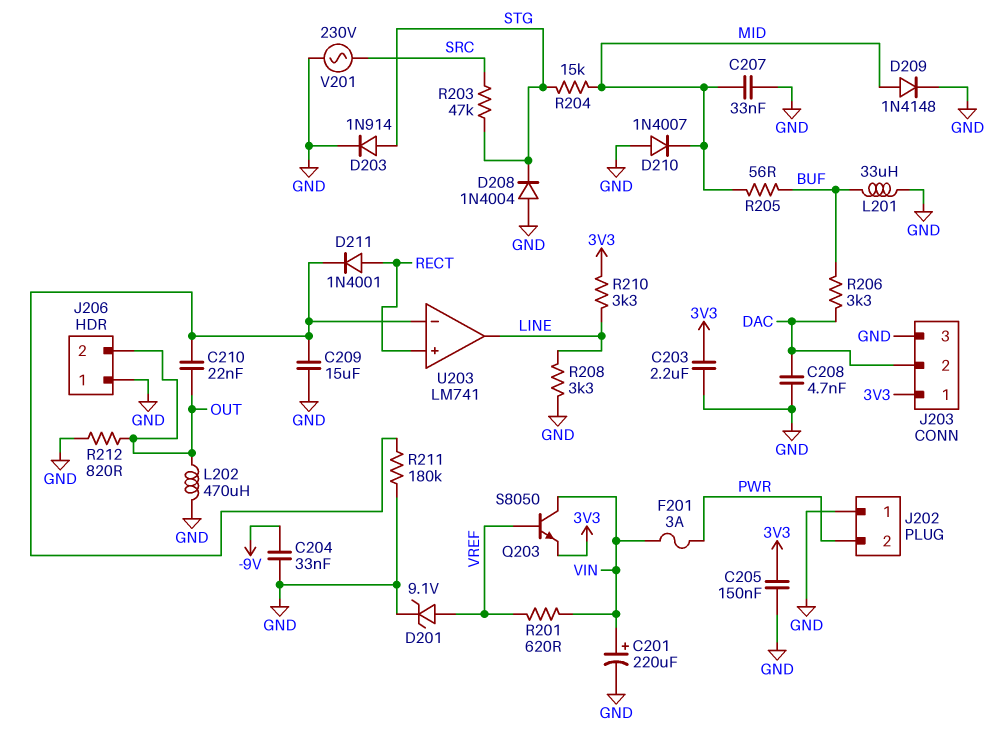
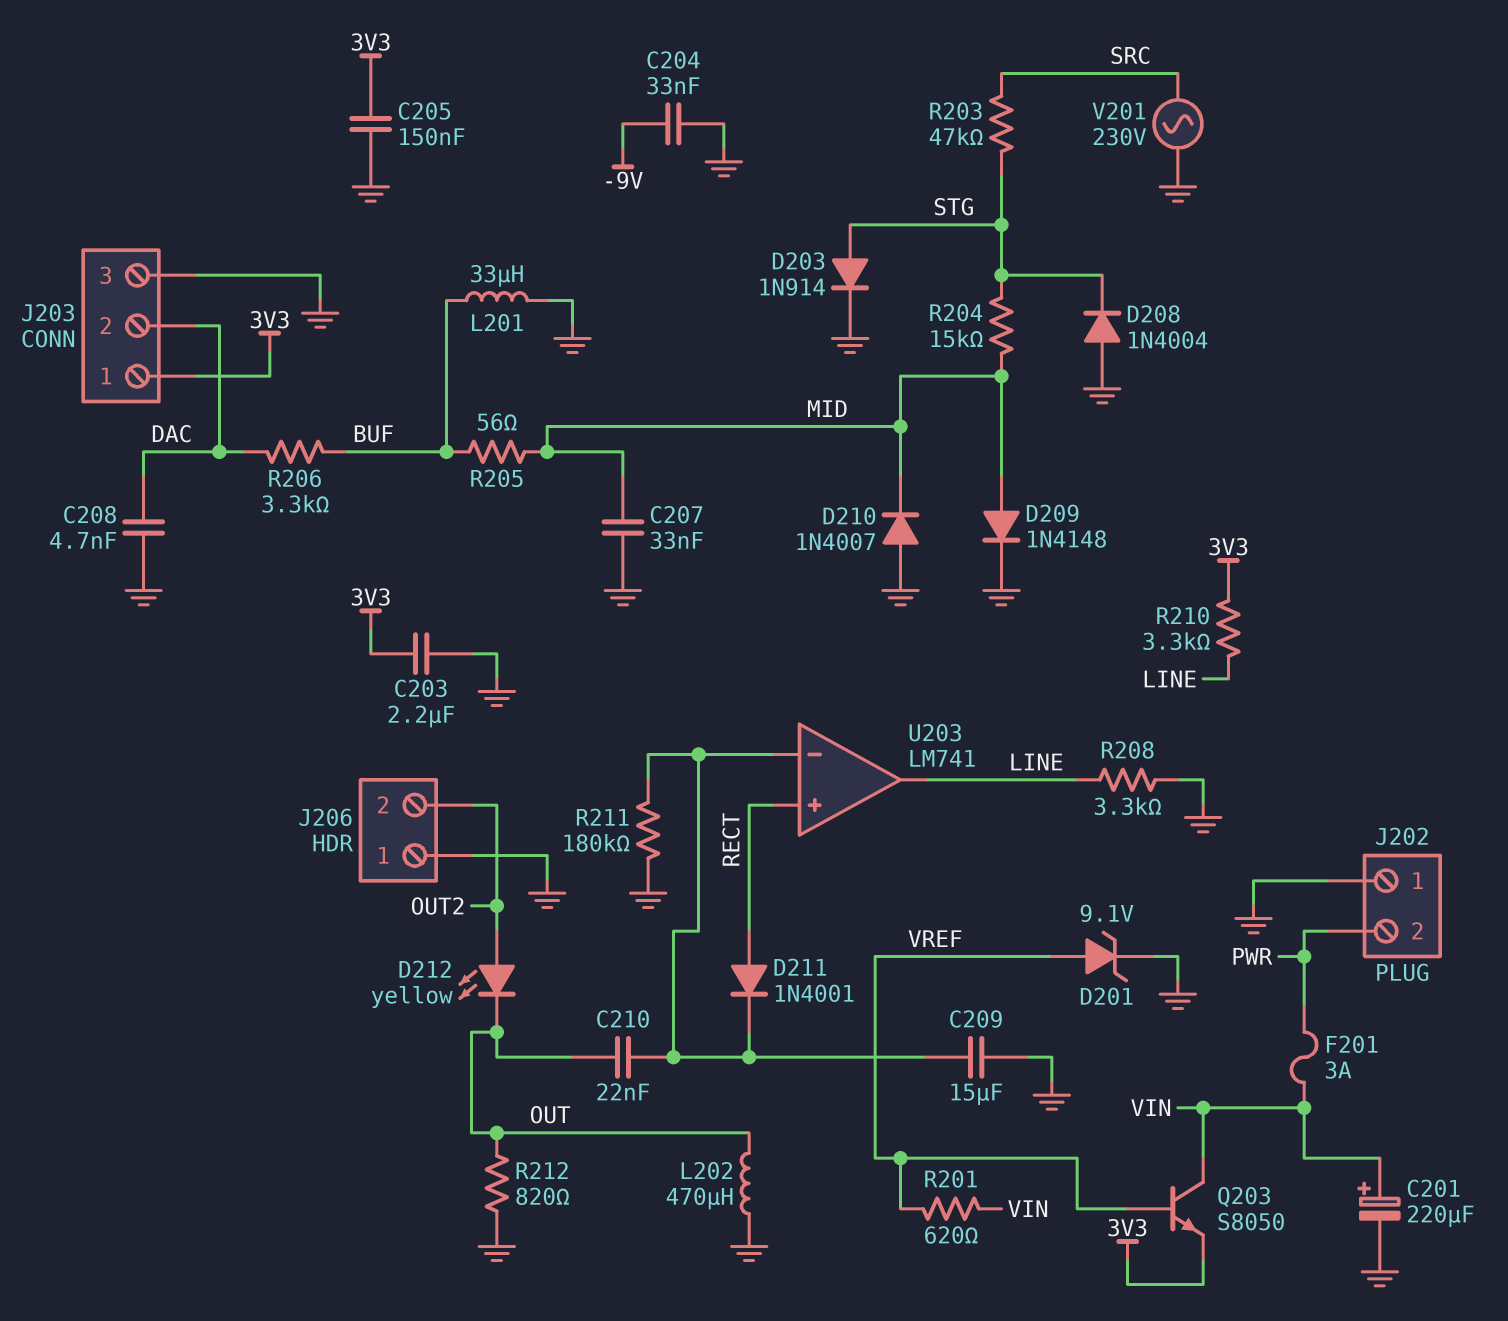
D212: none -> LED yellow (A OUT2, K OUT)
J206 pin 2: OUT -> OUT2

